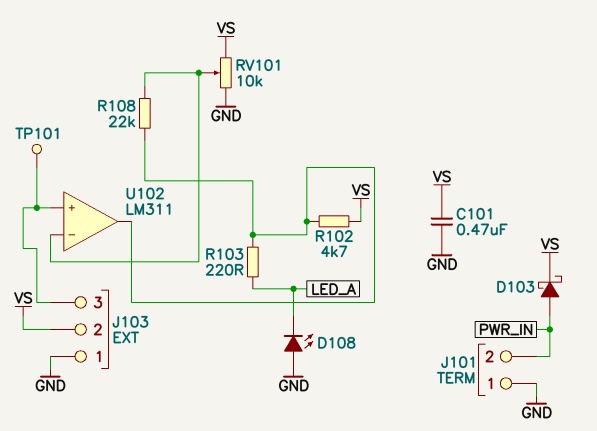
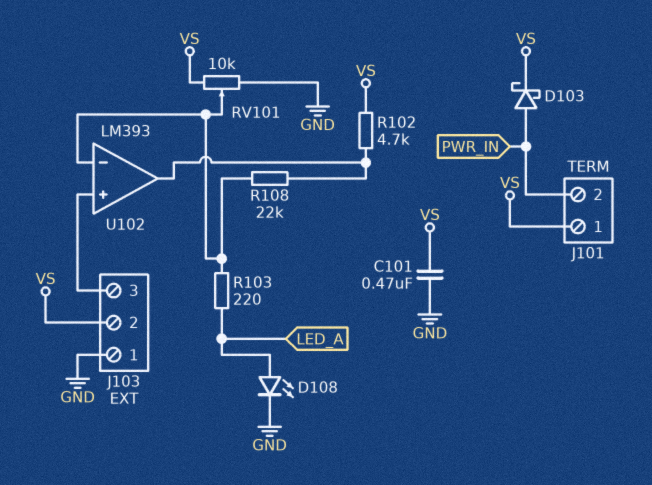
D108: LED (A GND, K LED_A) -> LED (A LED_A, K GND)
J101 pin 1: GND -> VS
R103: 220 (LED_A, U102/out) -> 220 (LED_A, U102/in-)
TP101: test point (J103/3) -> none
U102: LM311 -> LM393

